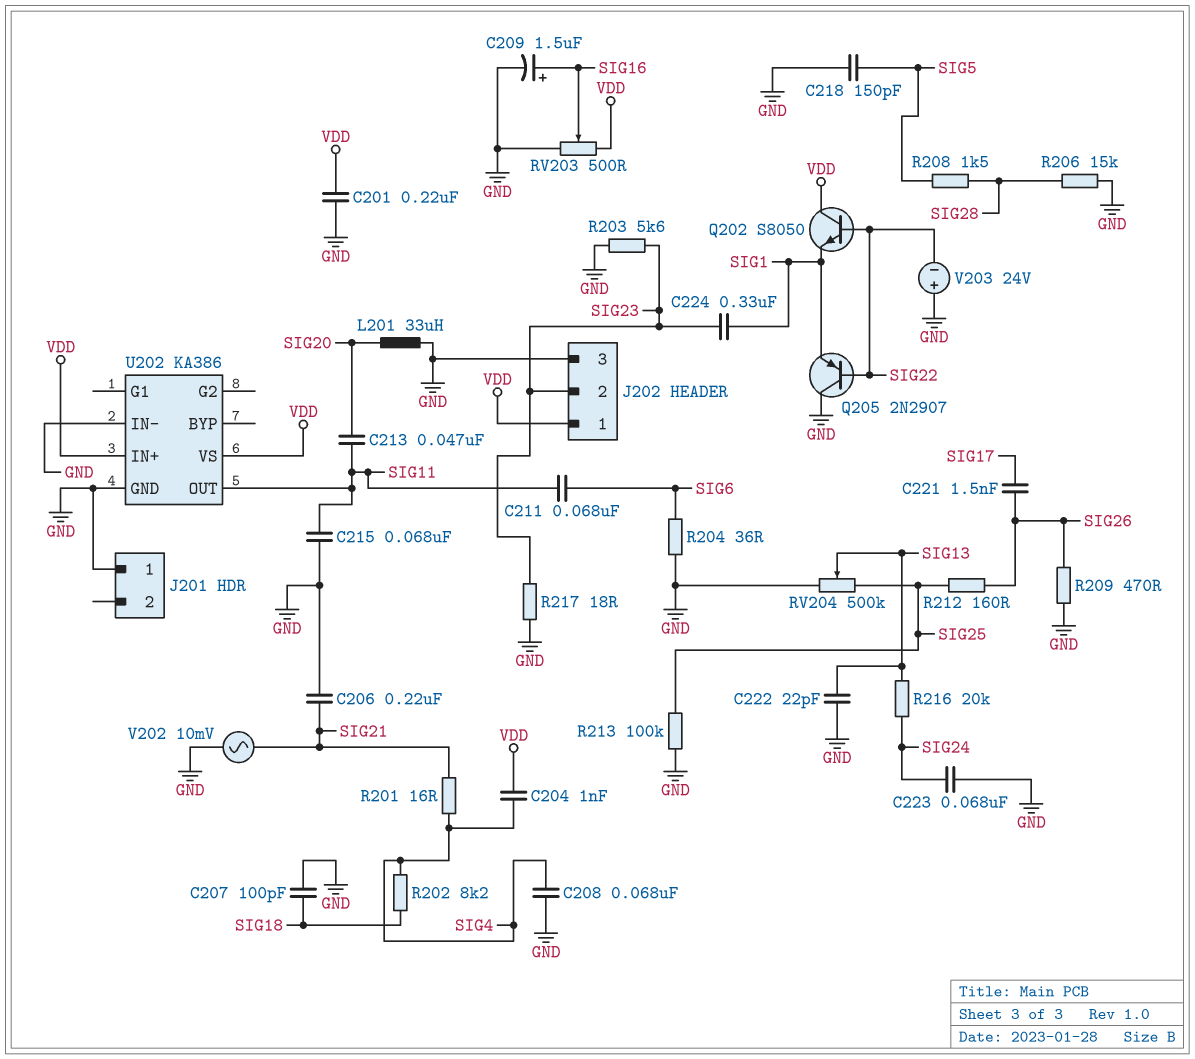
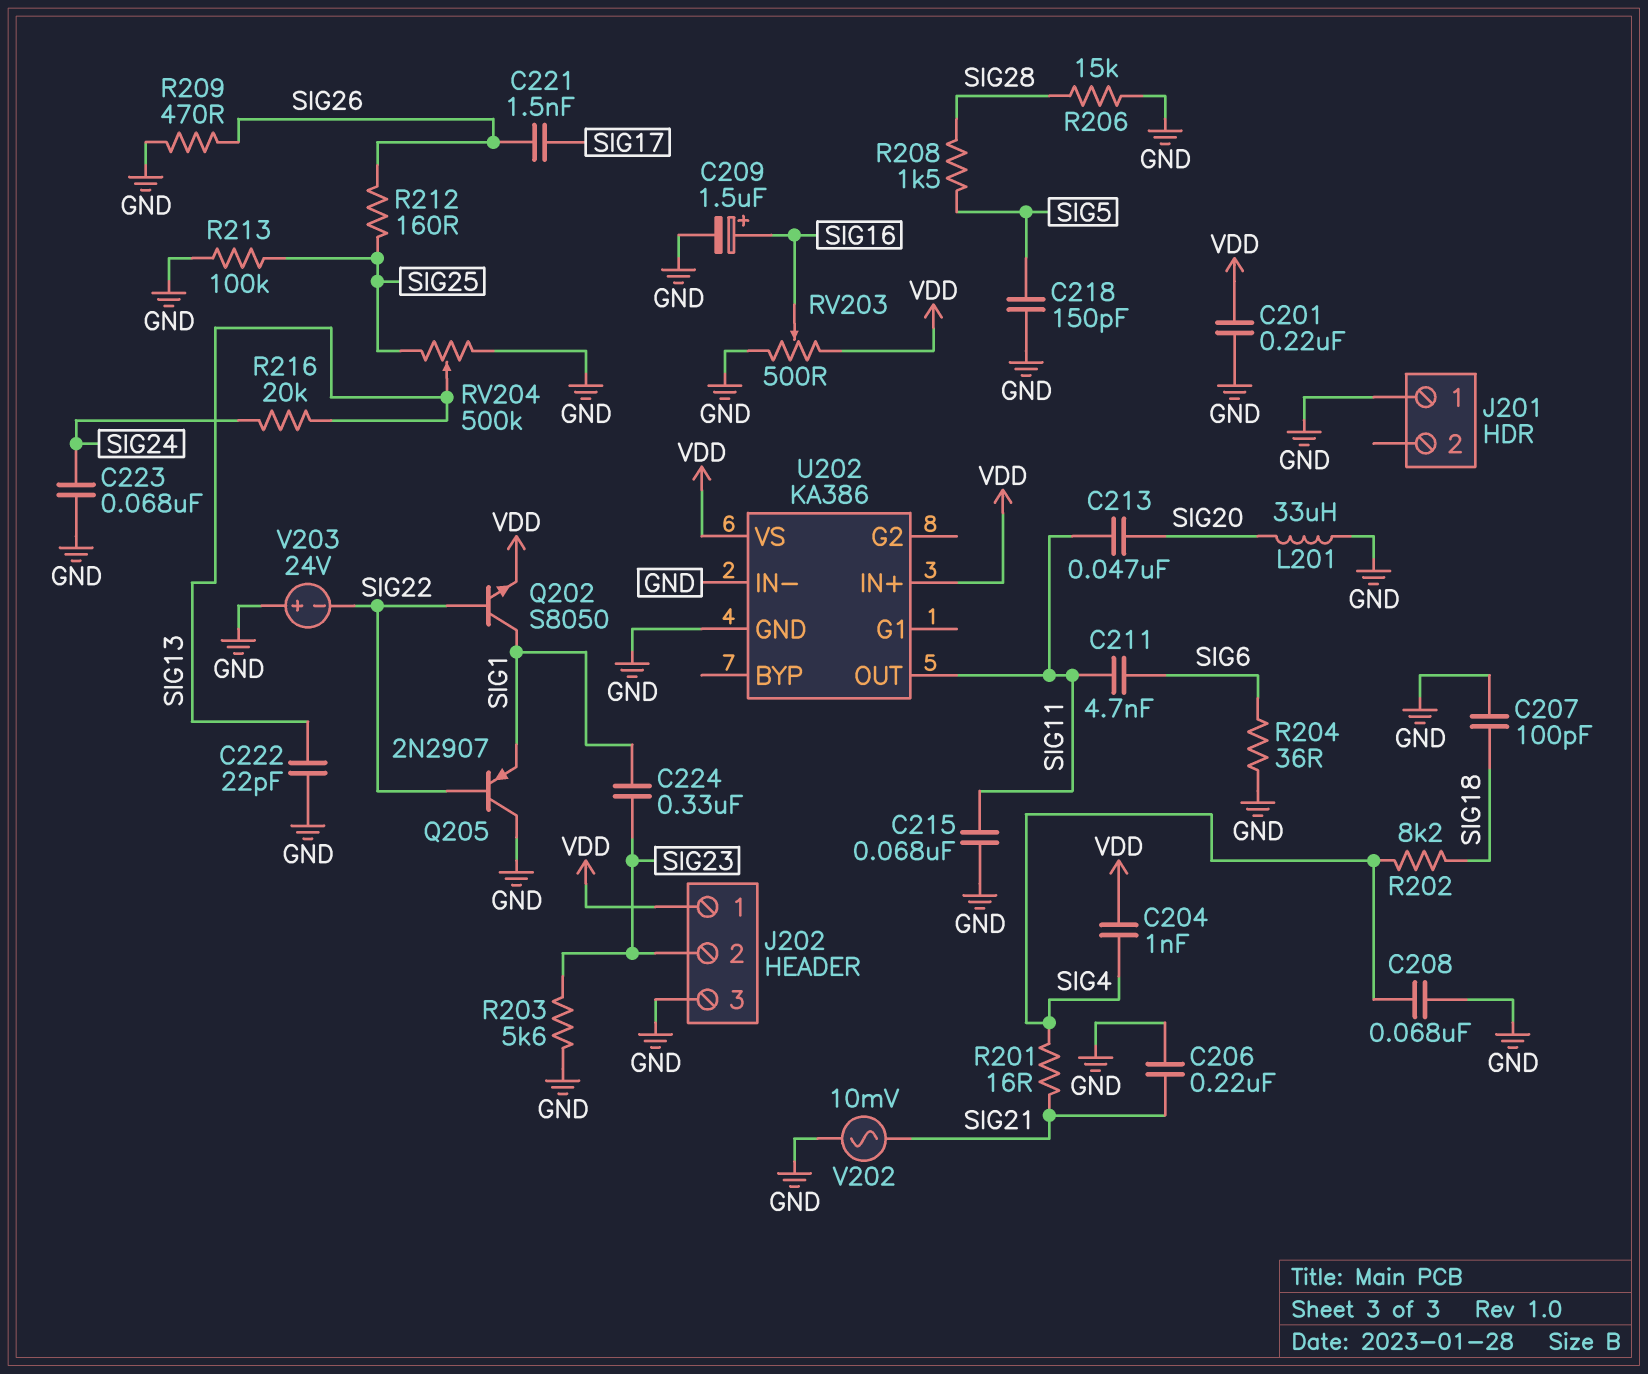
C211: 68nF (SIG6, SIG11) -> 4.7nF (SIG6, SIG11)
Q202: NPN S8050 (B SIG22, C VDD, E SIG1) -> NPN S8050 (B SIG22, C SIG1, E VDD)
R217: 18 (GND, SIG23) -> none

